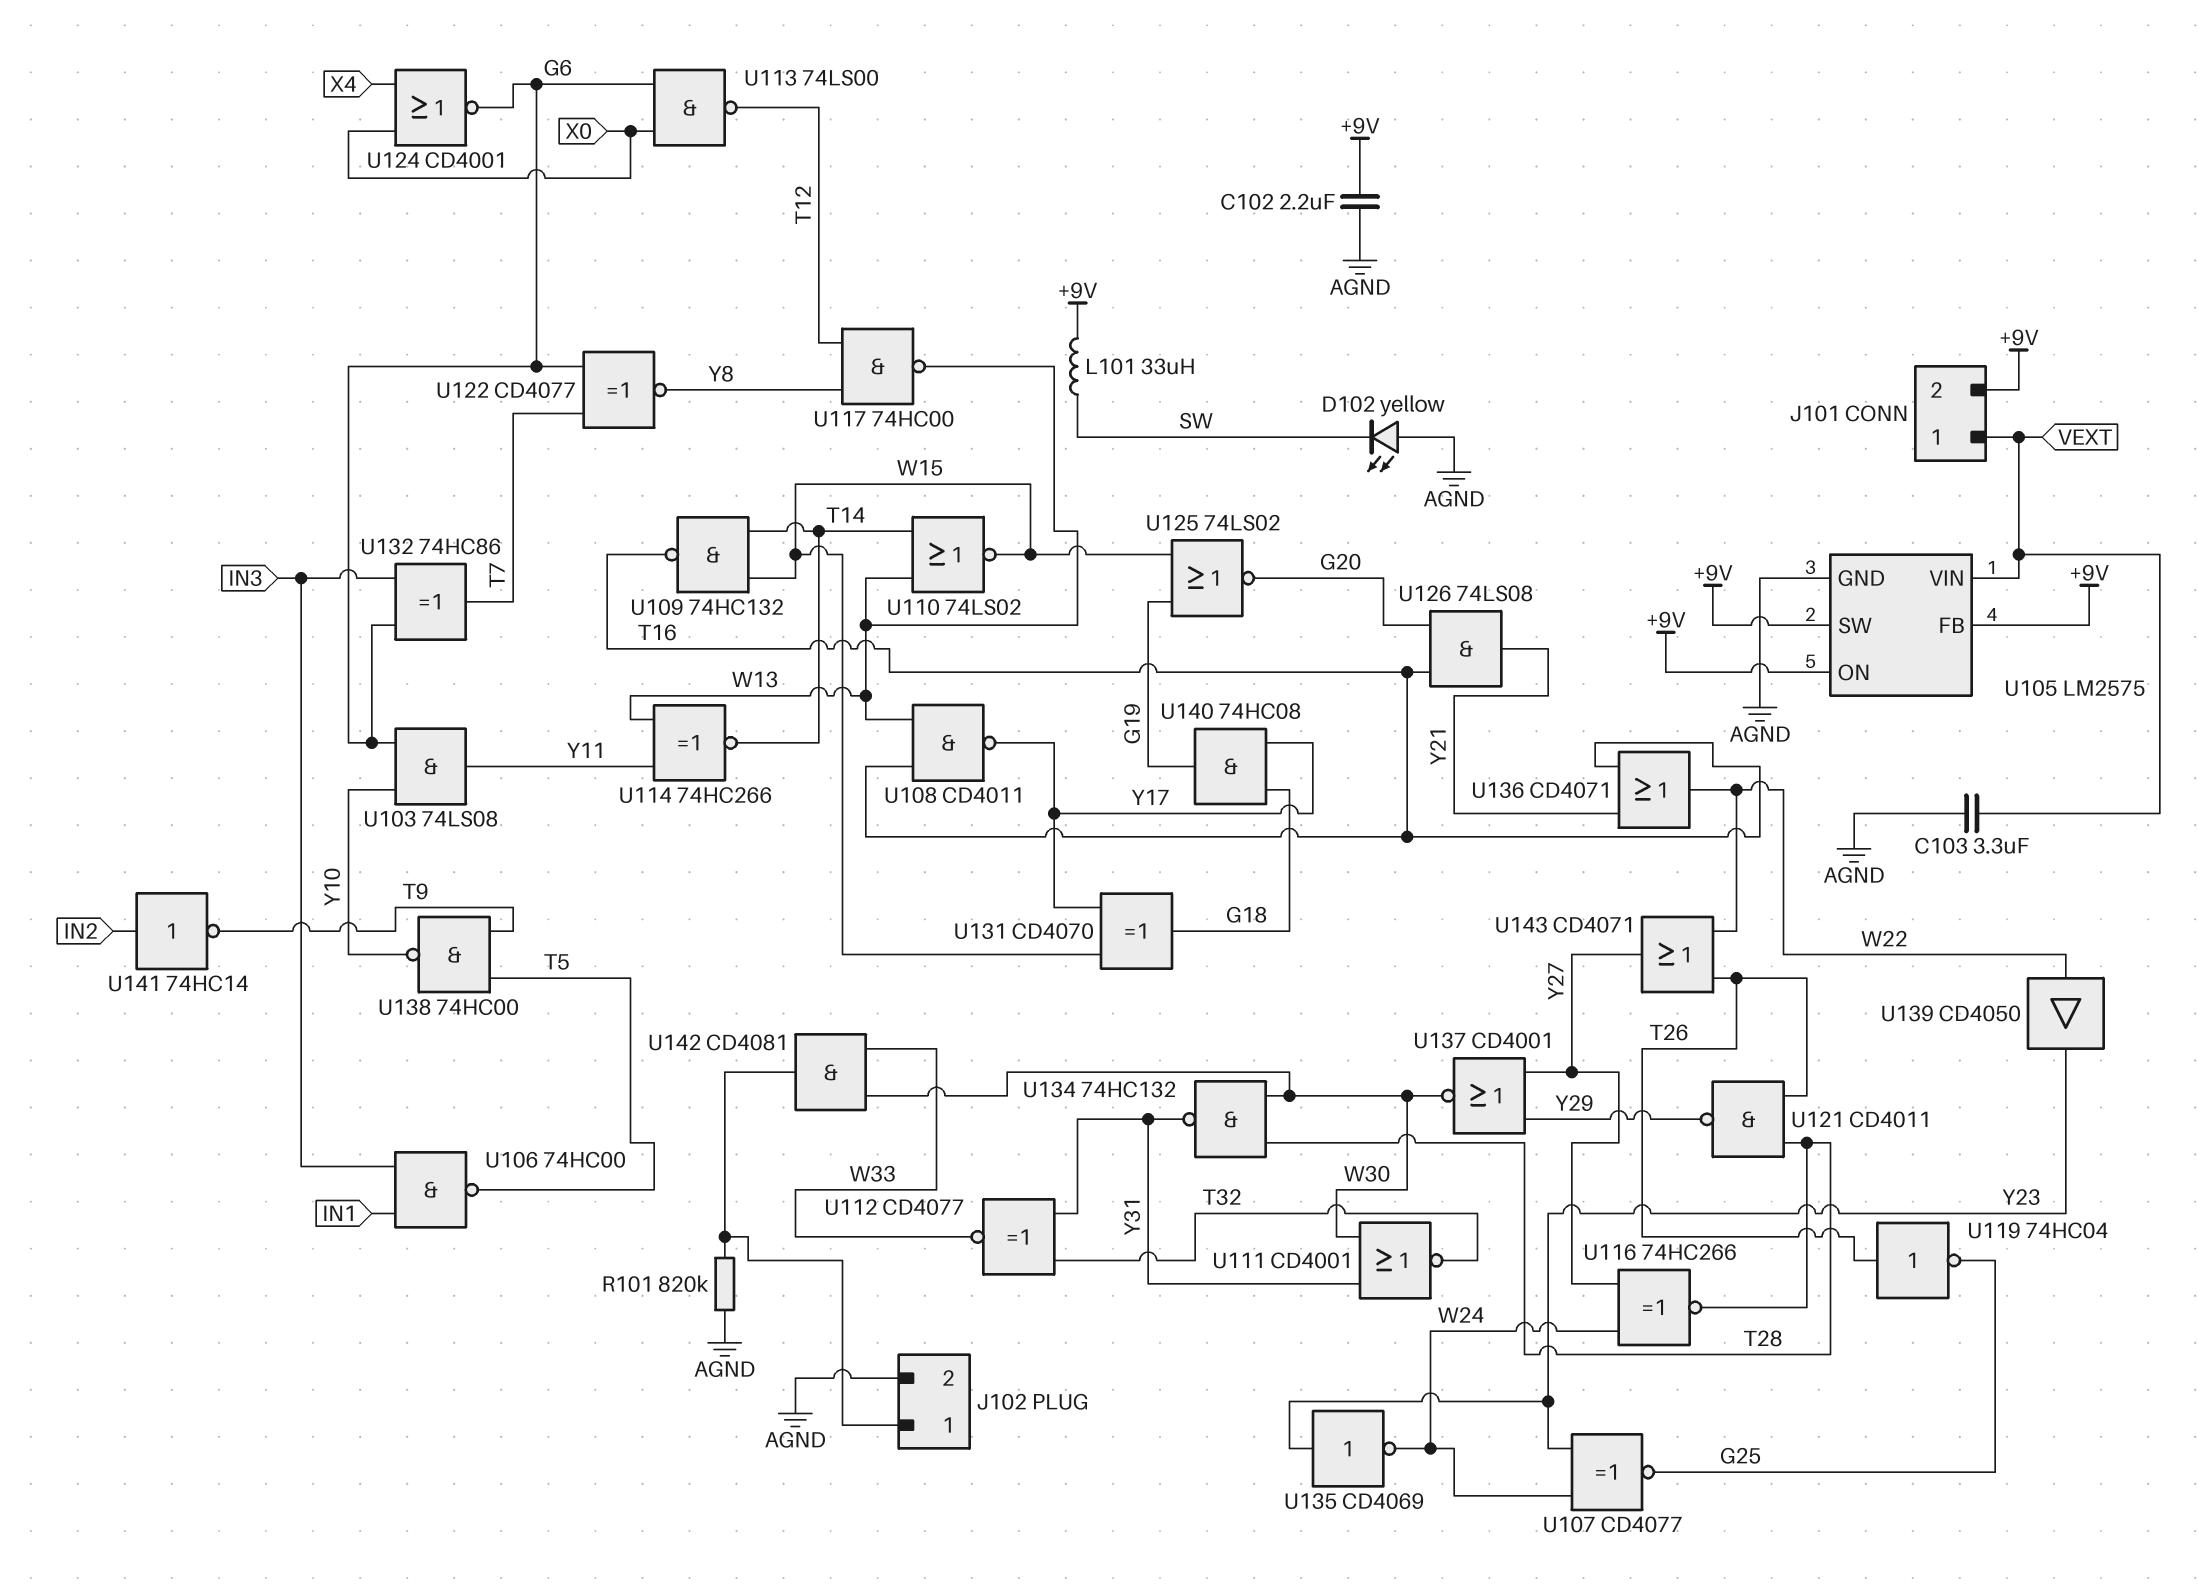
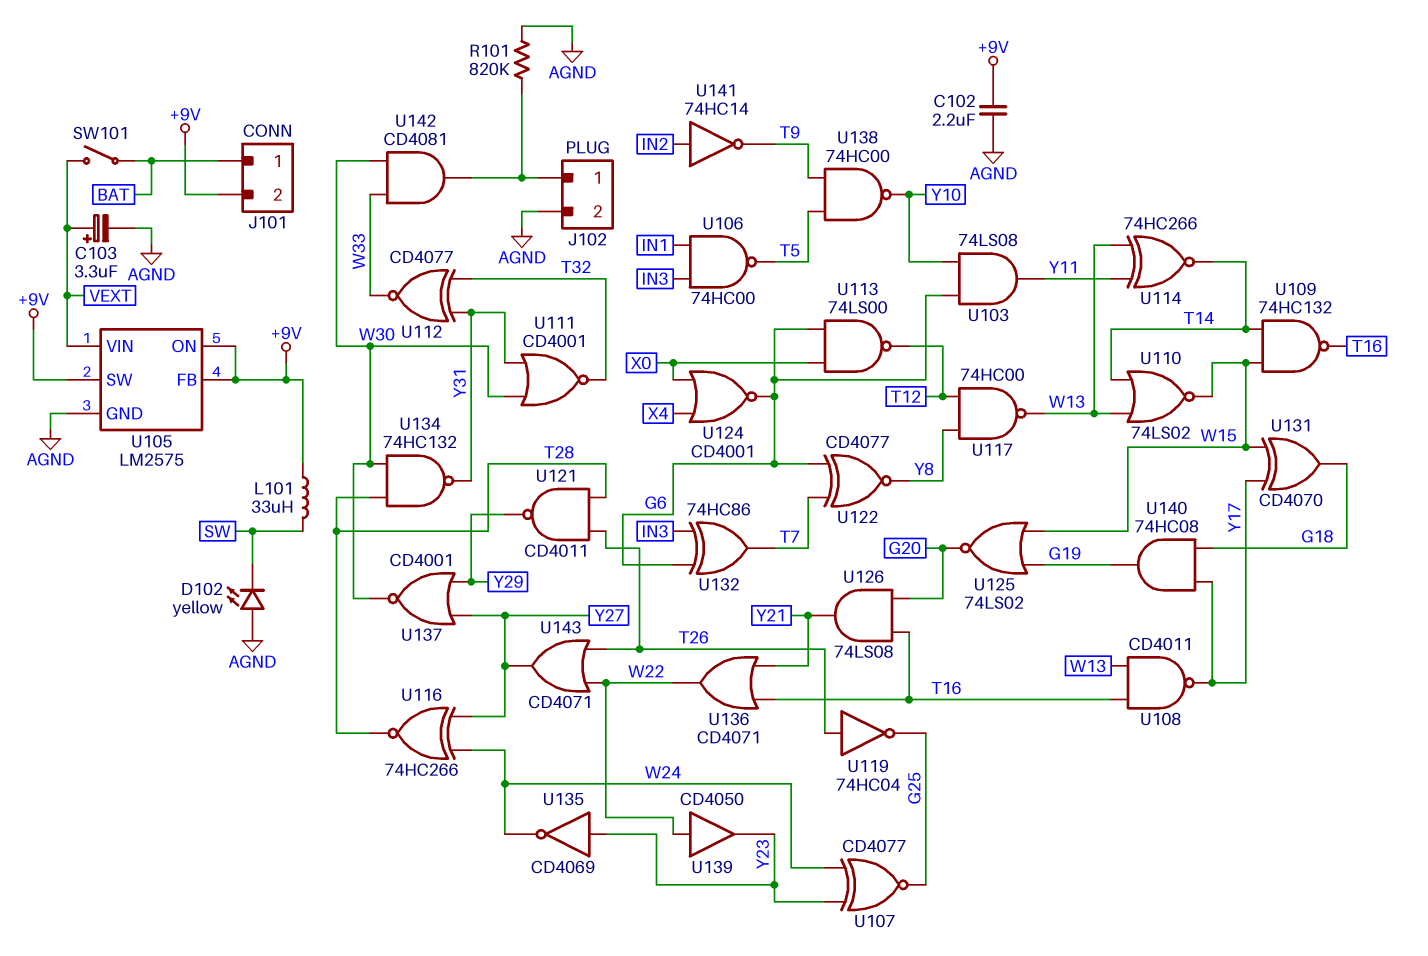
C103: 3.3uF (AGND, VEXT) -> 3.3uF (plus VEXT, minus AGND)
J101 pin 1: VEXT -> BAT
SW101: none -> switch (BAT, VEXT)

